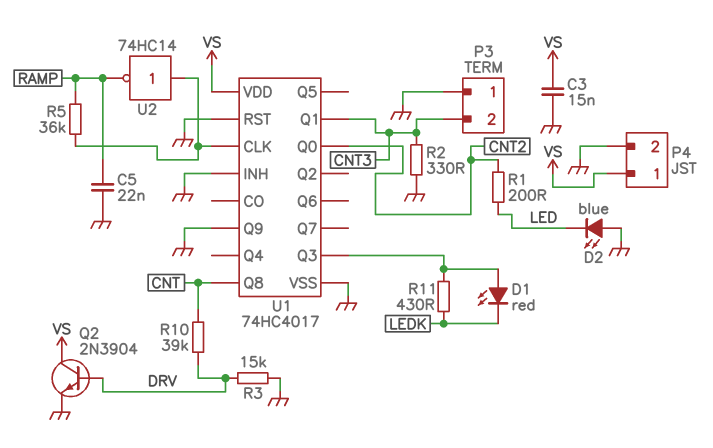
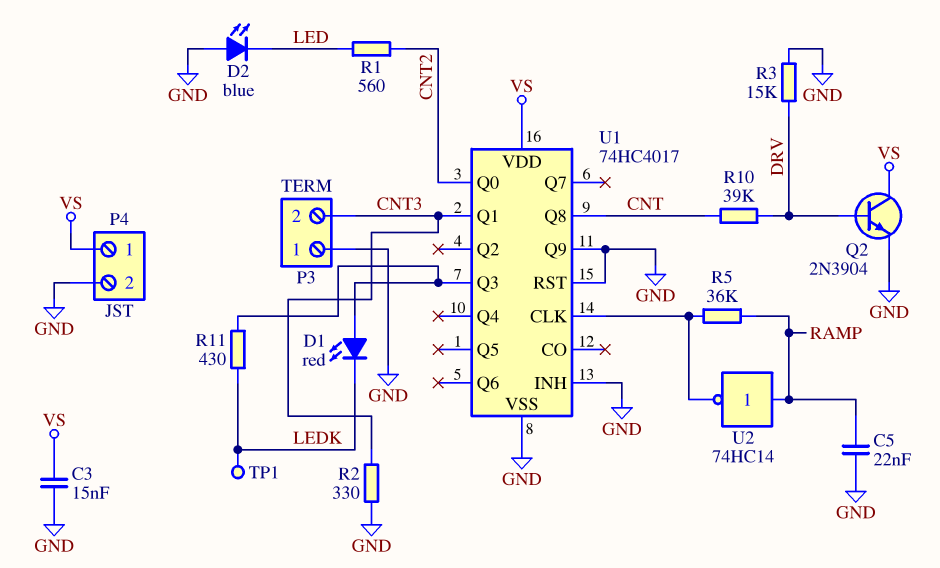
R1: 200 (CNT2, LED) -> 560 (CNT2, LED)
TP1: none -> test point (LEDK)
U2: NOT 74HC14 (in U1/CLK, out RAMP) -> NOT 74HC14 (in RAMP, out U1/CLK)

